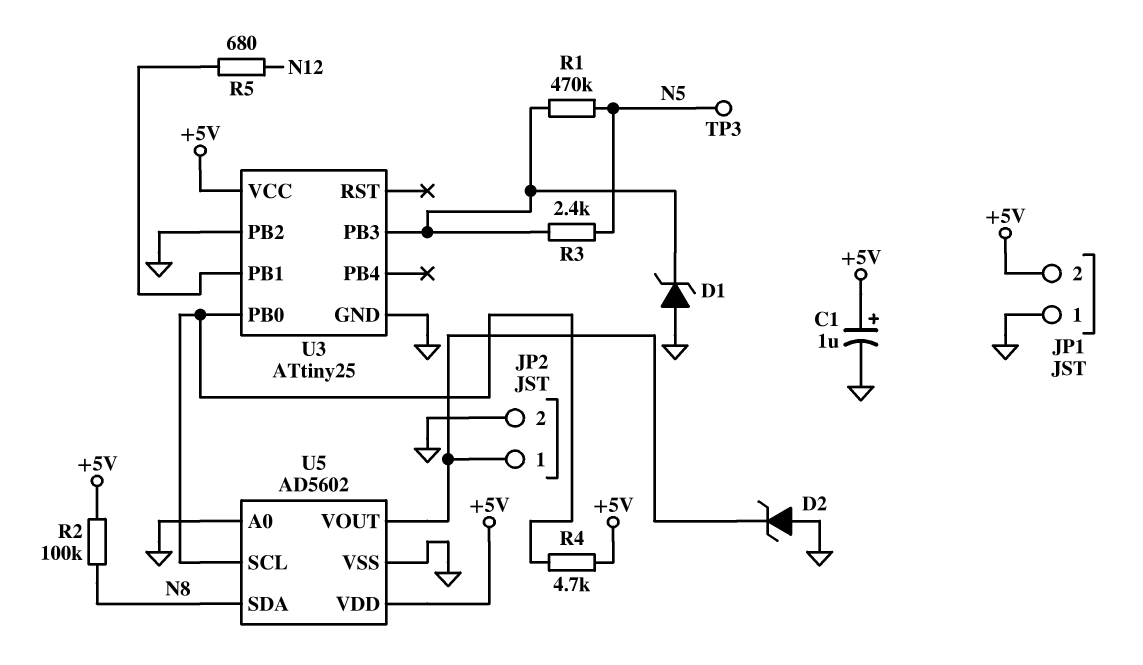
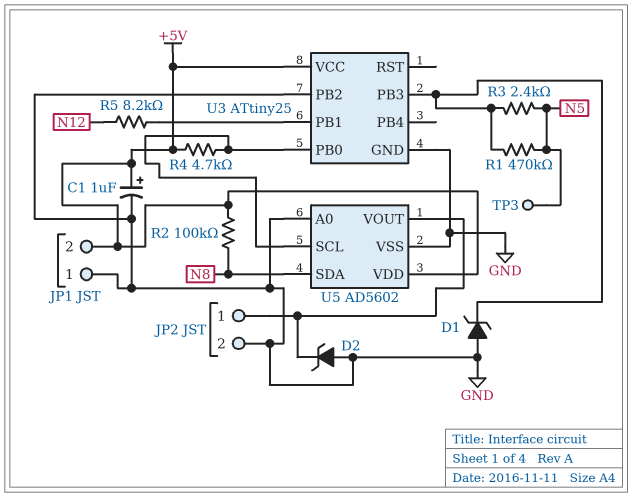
R5: 680 (N12, U3/PB1) -> 8.2k (N12, U3/PB1)

